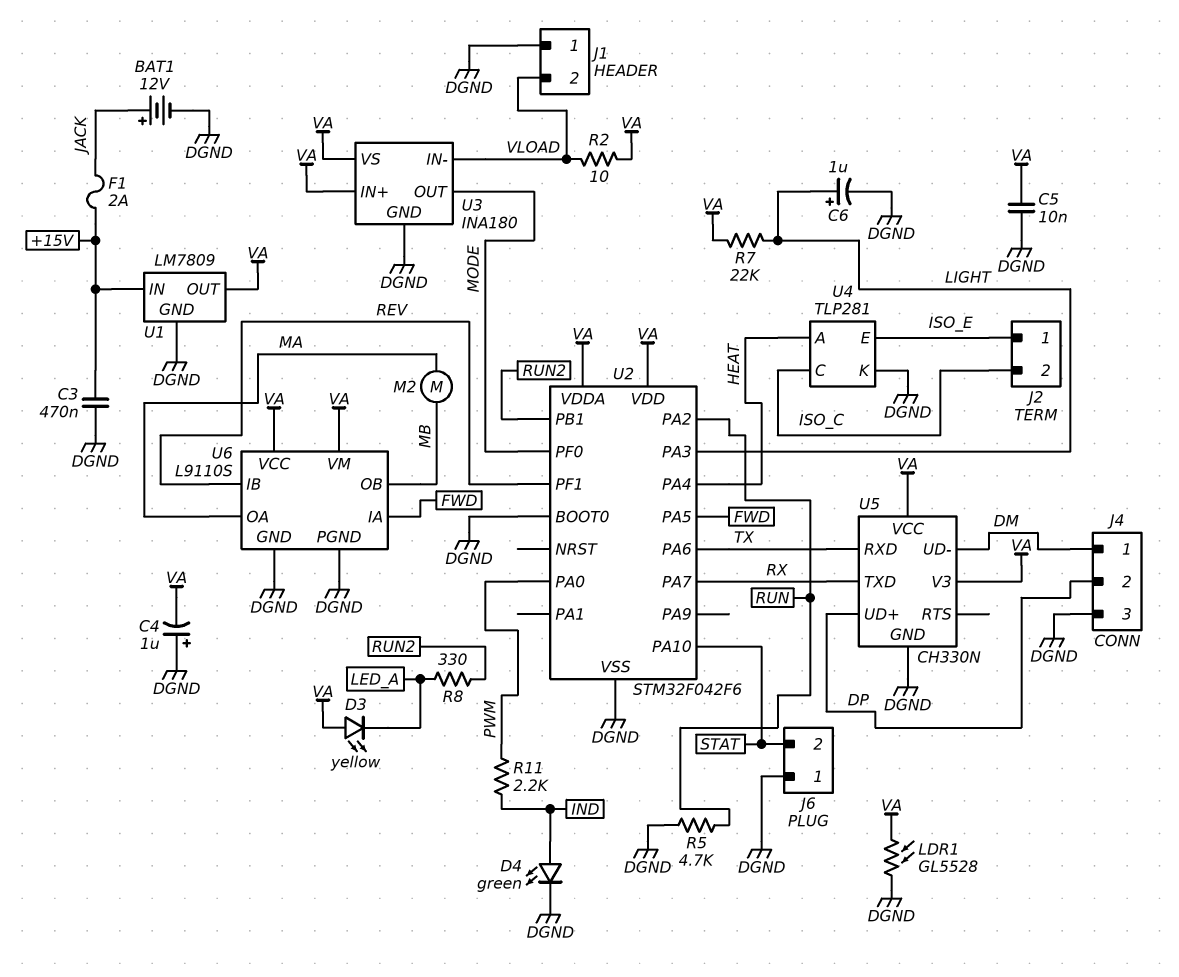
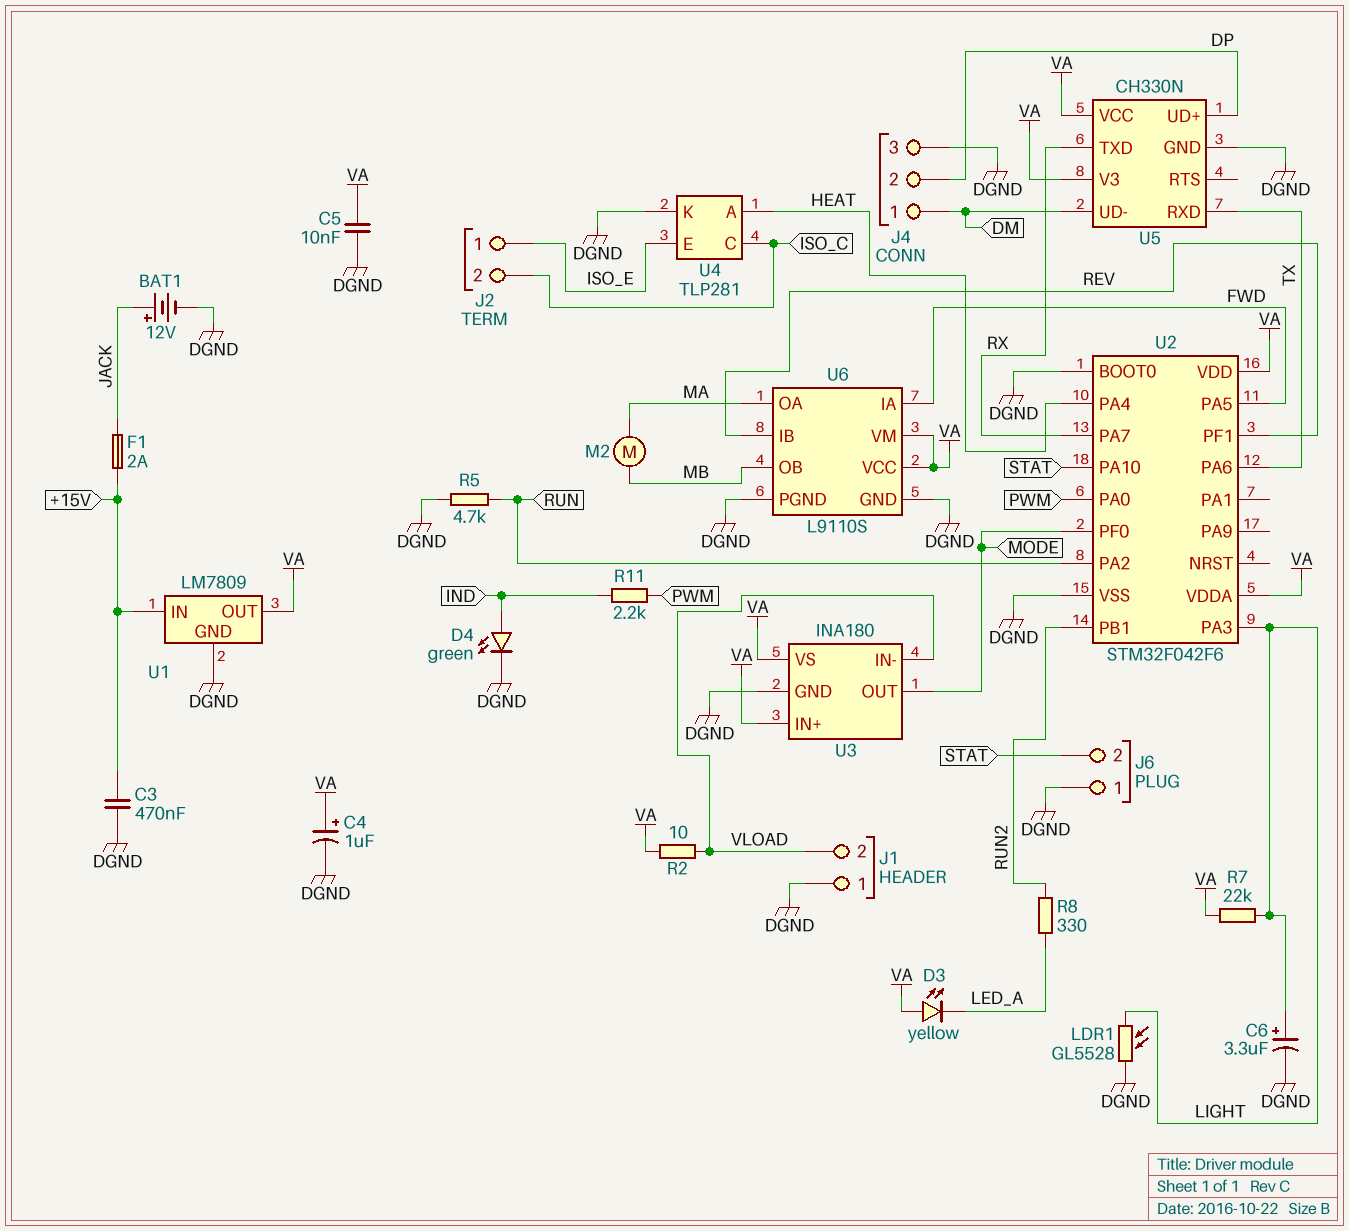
C4: 1uF (plus DGND, minus VA) -> 1uF (plus VA, minus DGND)
C6: 1uF (plus LIGHT, minus DGND) -> 3.3uF (plus LIGHT, minus DGND)
LDR1: GL5528 (DGND, VA) -> GL5528 (DGND, LIGHT)

